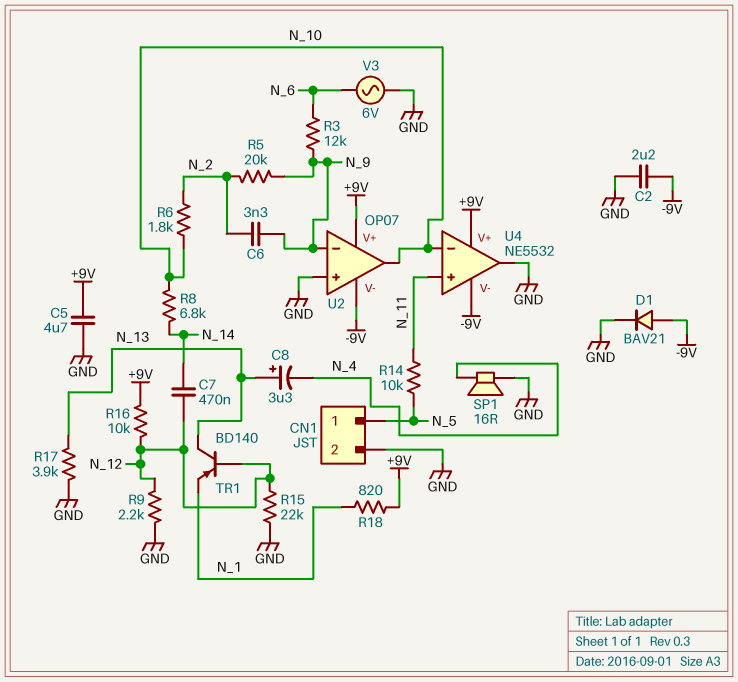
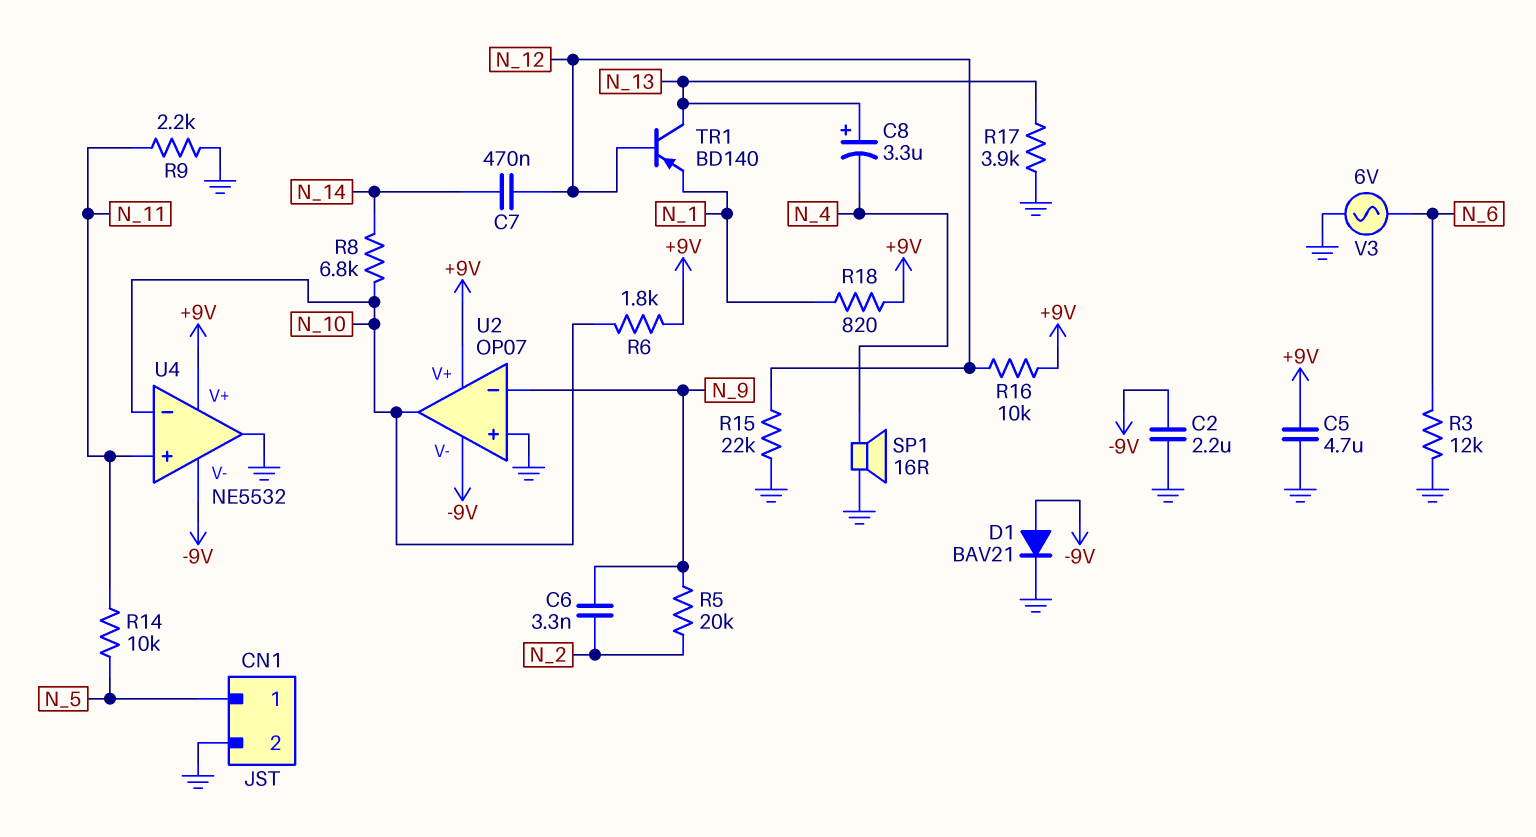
R3: 12k (N_6, N_9) -> 12k (GND, N_6)
R6: 1.8k (N_2, N_10) -> 1.8k (+9V, N_10)
R9: 2.2k (GND, N_12) -> 2.2k (GND, N_11)

